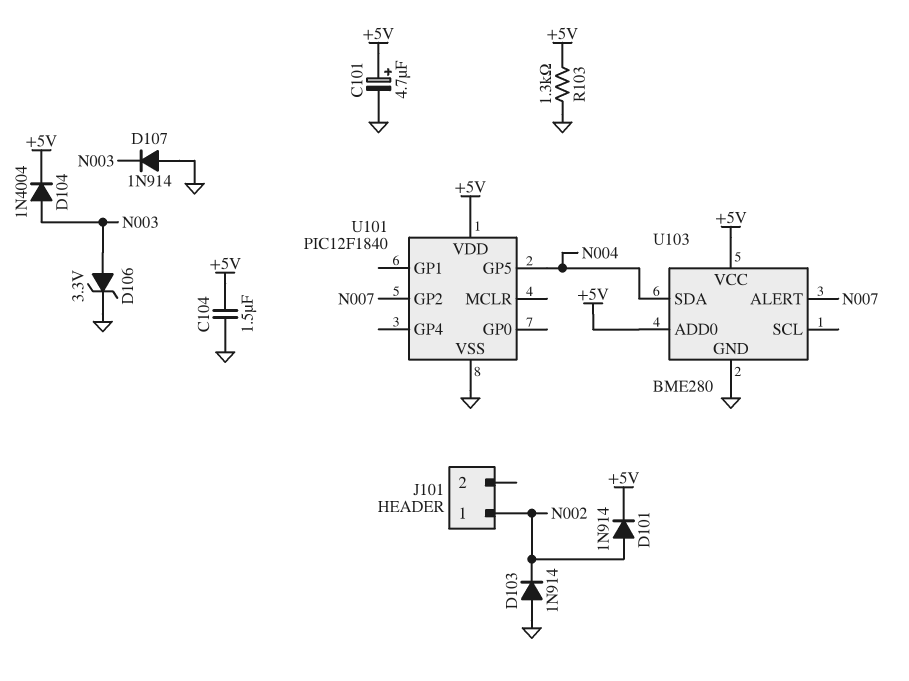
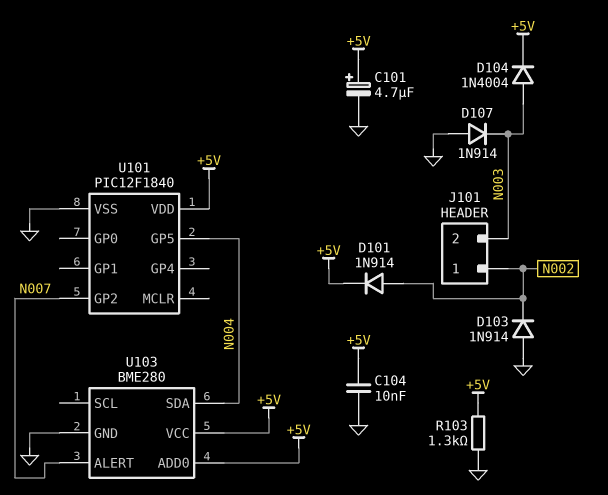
C104: 1.5uF (+5V, GND) -> 10nF (+5V, GND)
D106: zener 3.3V (A N003, K GND) -> none
J101 pin 2: none -> N003

